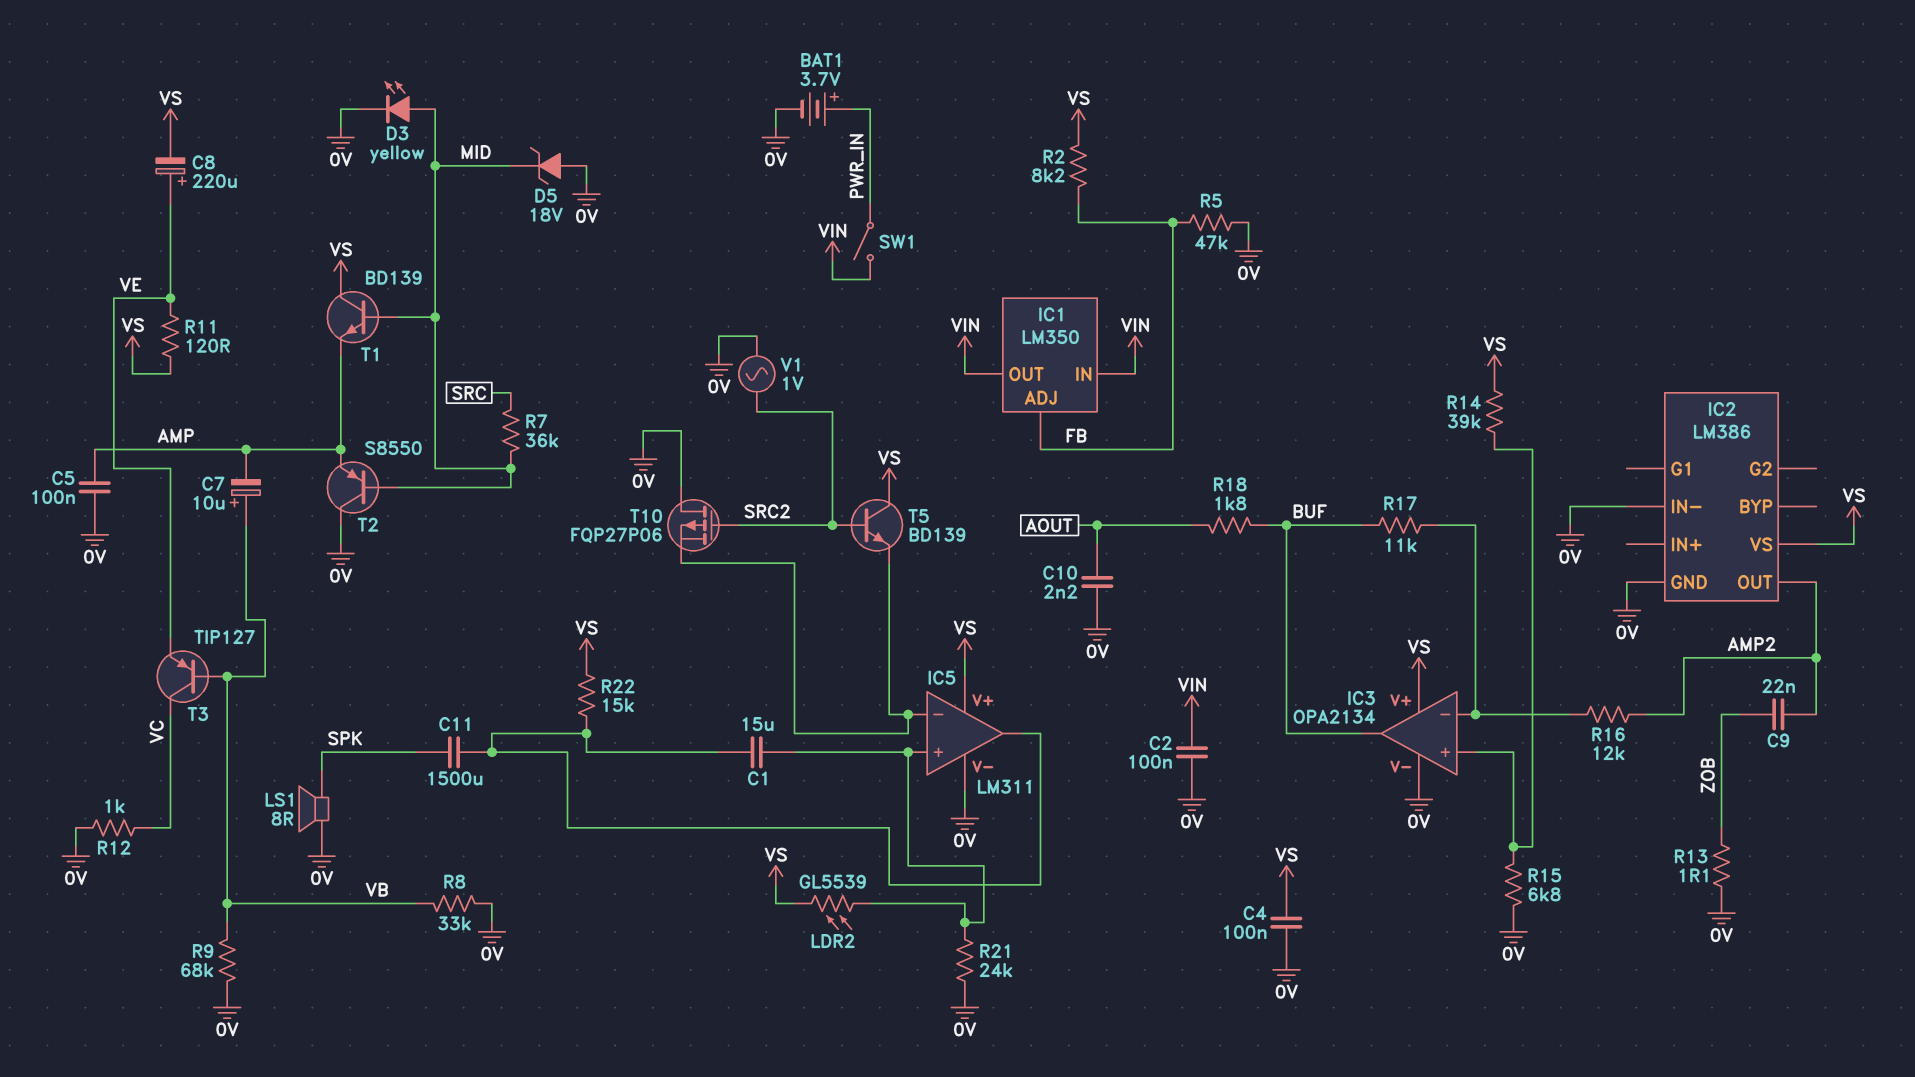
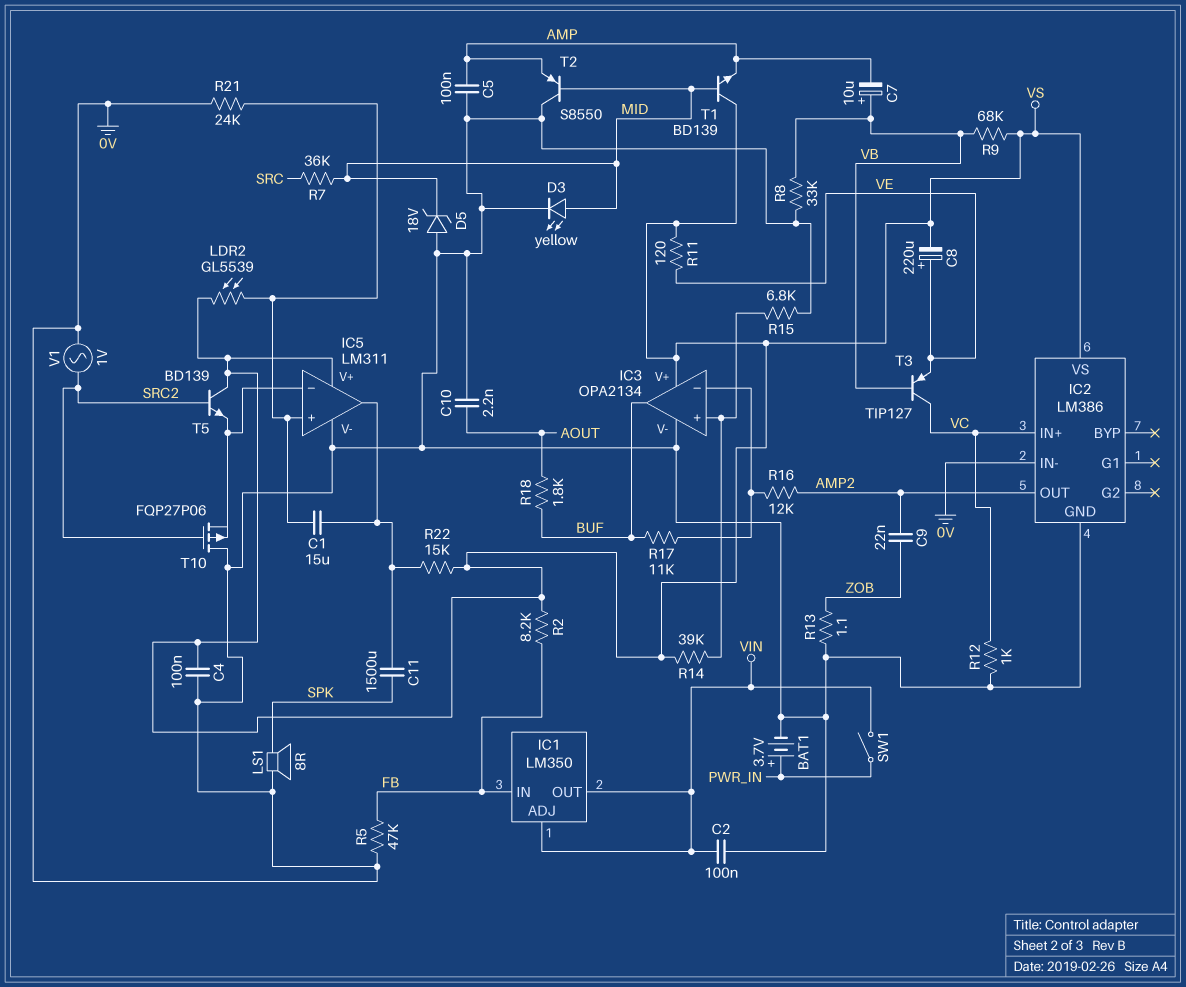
IC1 pin ADJ: FB -> VIN
IC1 pin IN: VIN -> FB
IC2 pin IN+: none -> VC
R9: 68k (0V, VB) -> 68k (VB, VS)

